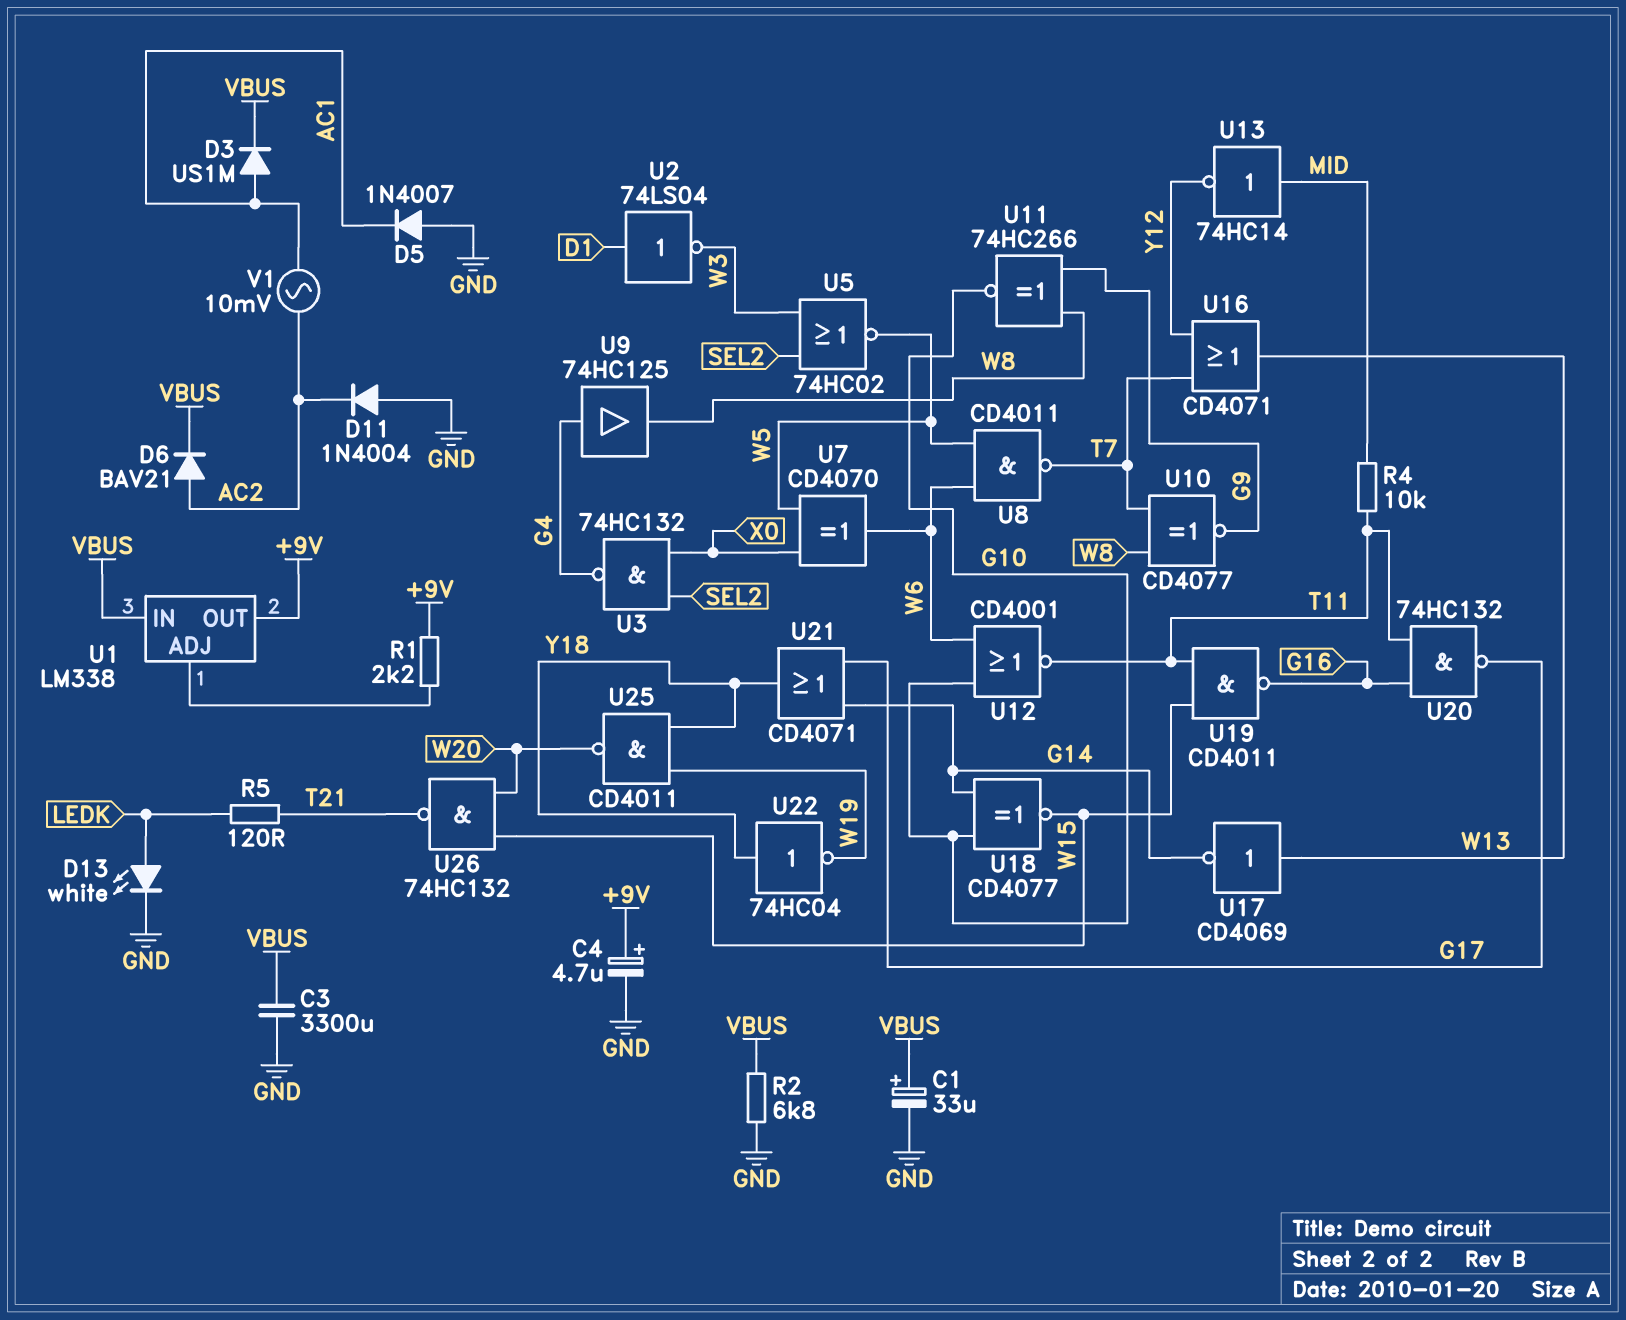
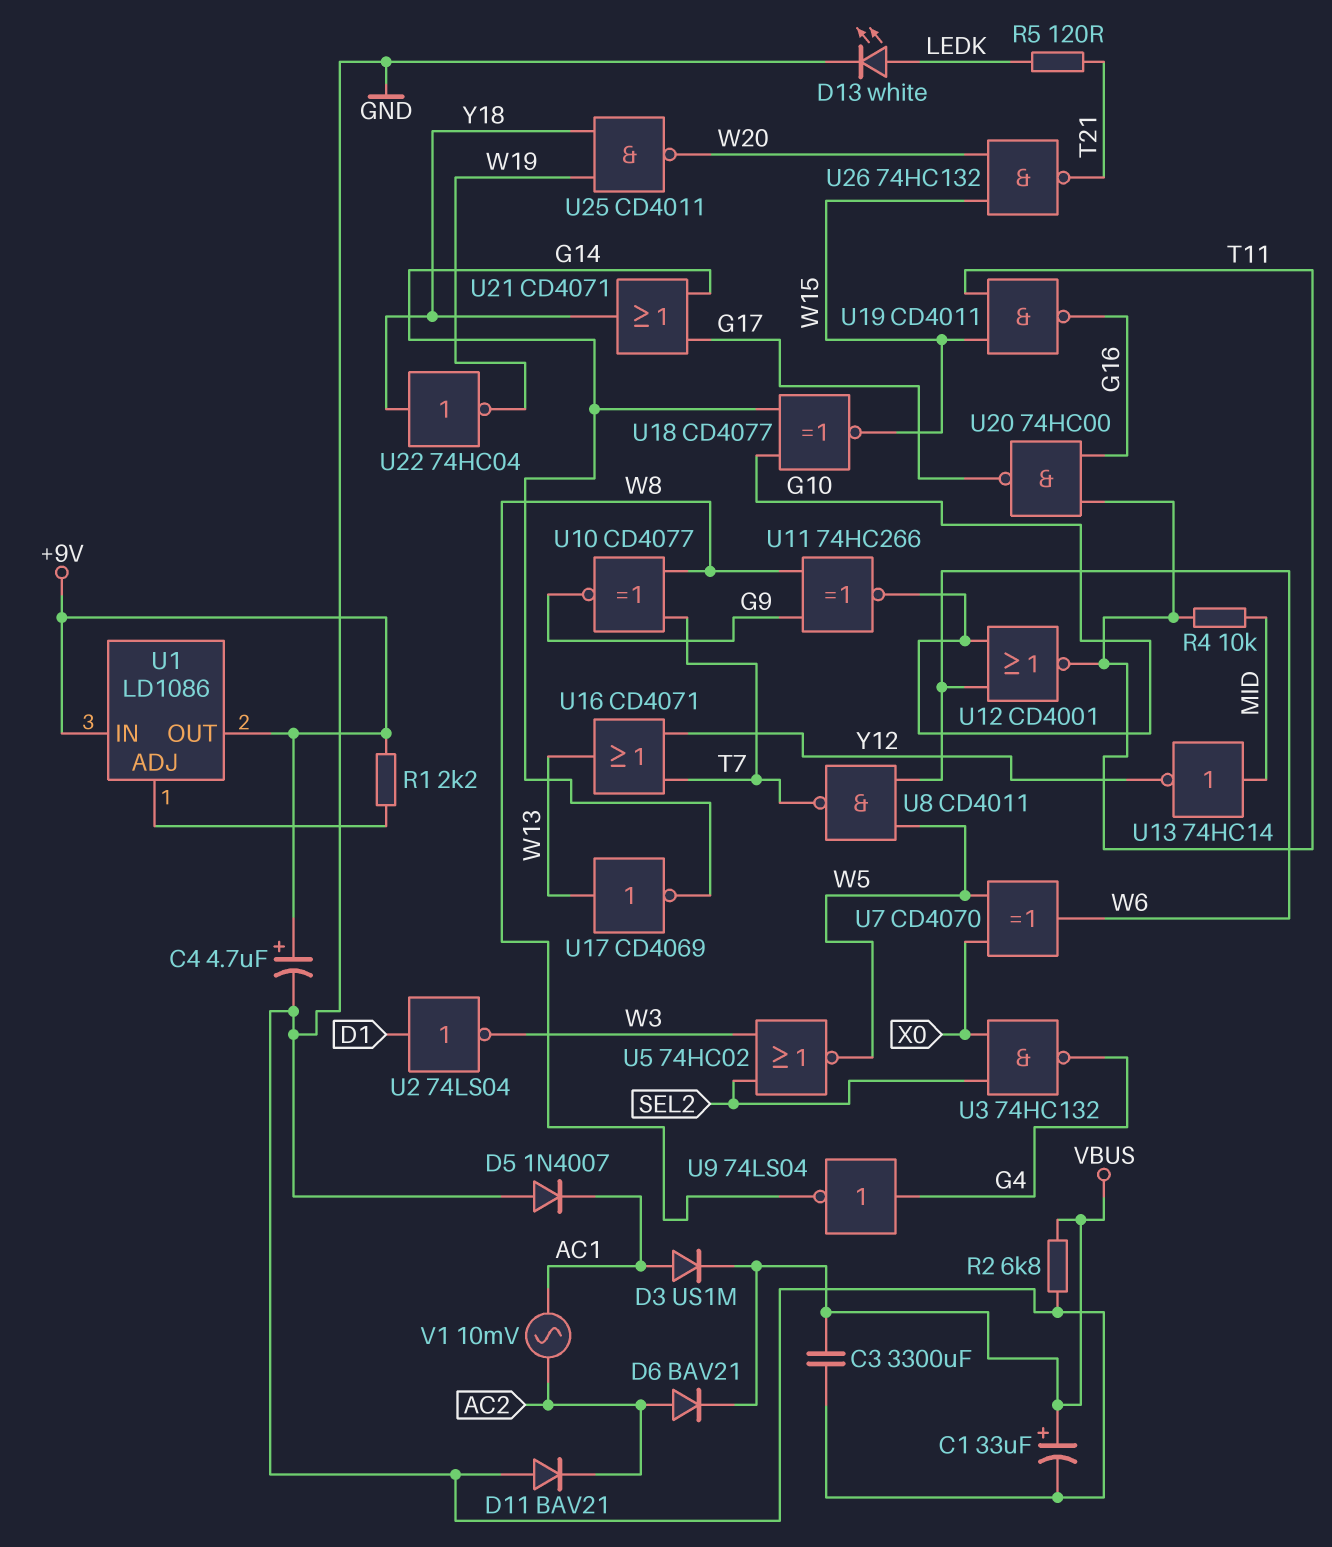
D11: diode 1N4004 (A GND, K AC2) -> diode BAV21 (A GND, K AC2)
U1: LM338 -> LD1086
U1 pin IN: VBUS -> +9V
U9: buffer 74HC125 (in G4, out W8) -> NOT 74LS04 (in G4, out W8)
U20: NAND 74HC132 (in G16, in T11, out G17) -> NAND 74HC00 (in G16, in T11, out G17)

